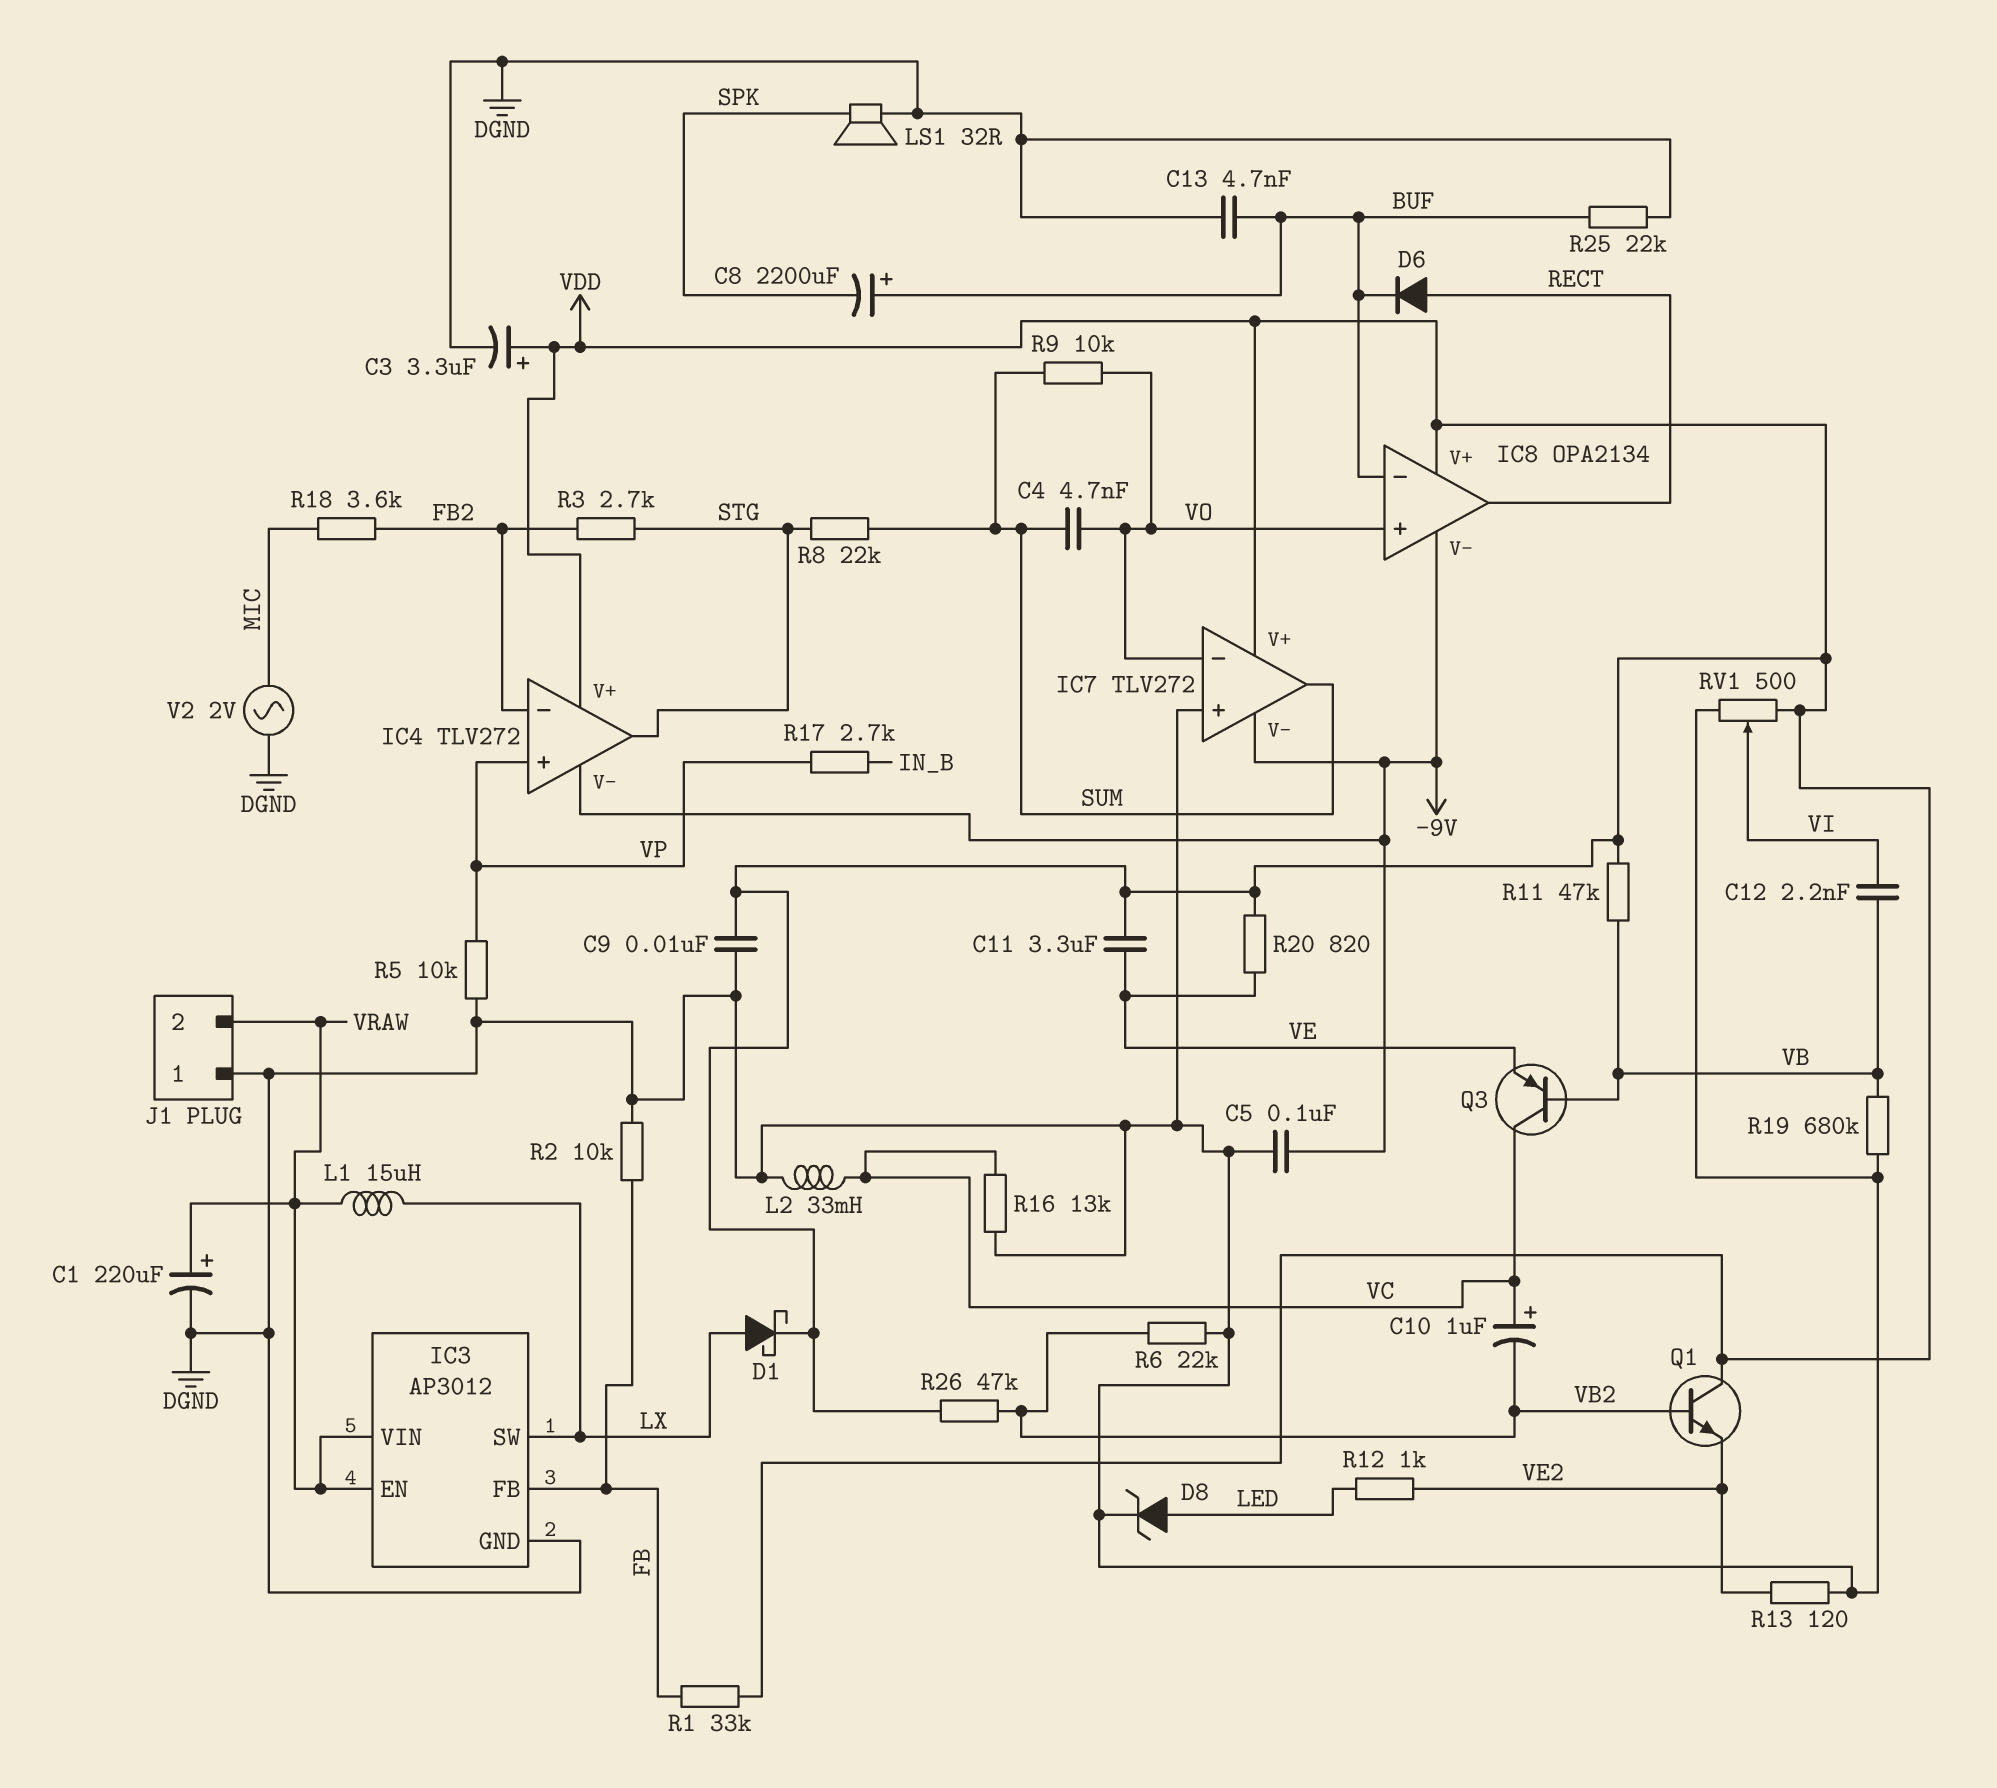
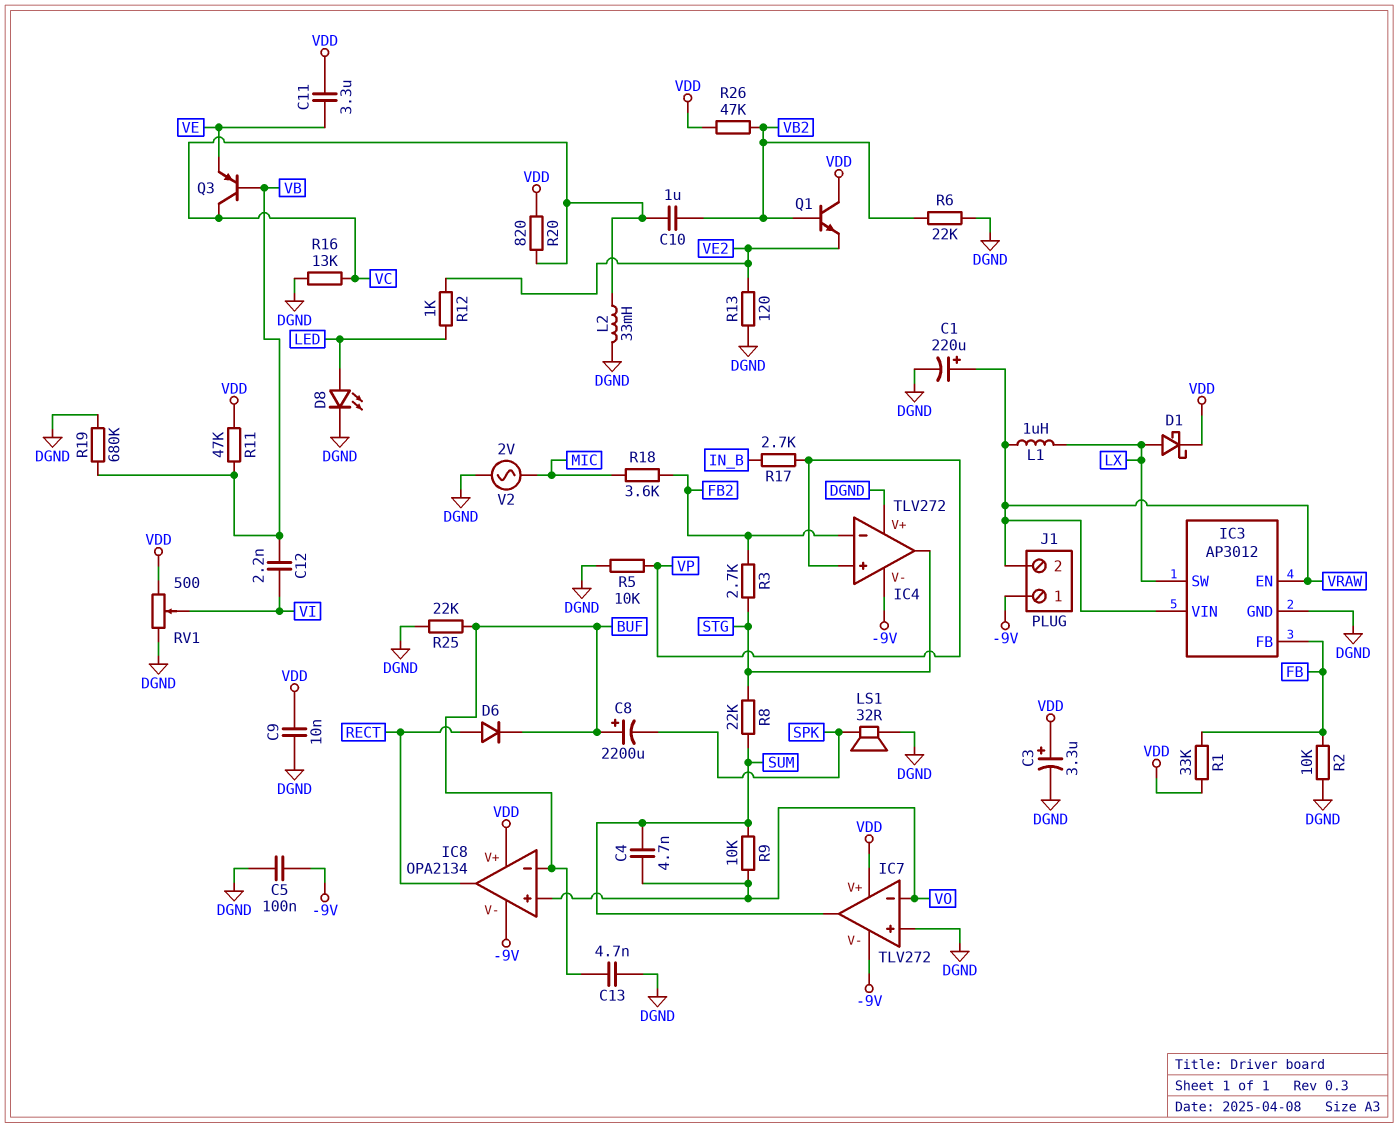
C10: 1uF (plus VC, minus VB2) -> 1uF (VB2, VC)
D8: zener (A LED, K DGND) -> LED (A LED, K DGND)
IC4 pin V+: VDD -> DGND
J1 pin 1: DGND -> -9V
L1: 15uH (LX, VRAW) -> 1uH (LX, VRAW)
R20: 820 (VDD, VE) -> 820 (VC, VDD)

